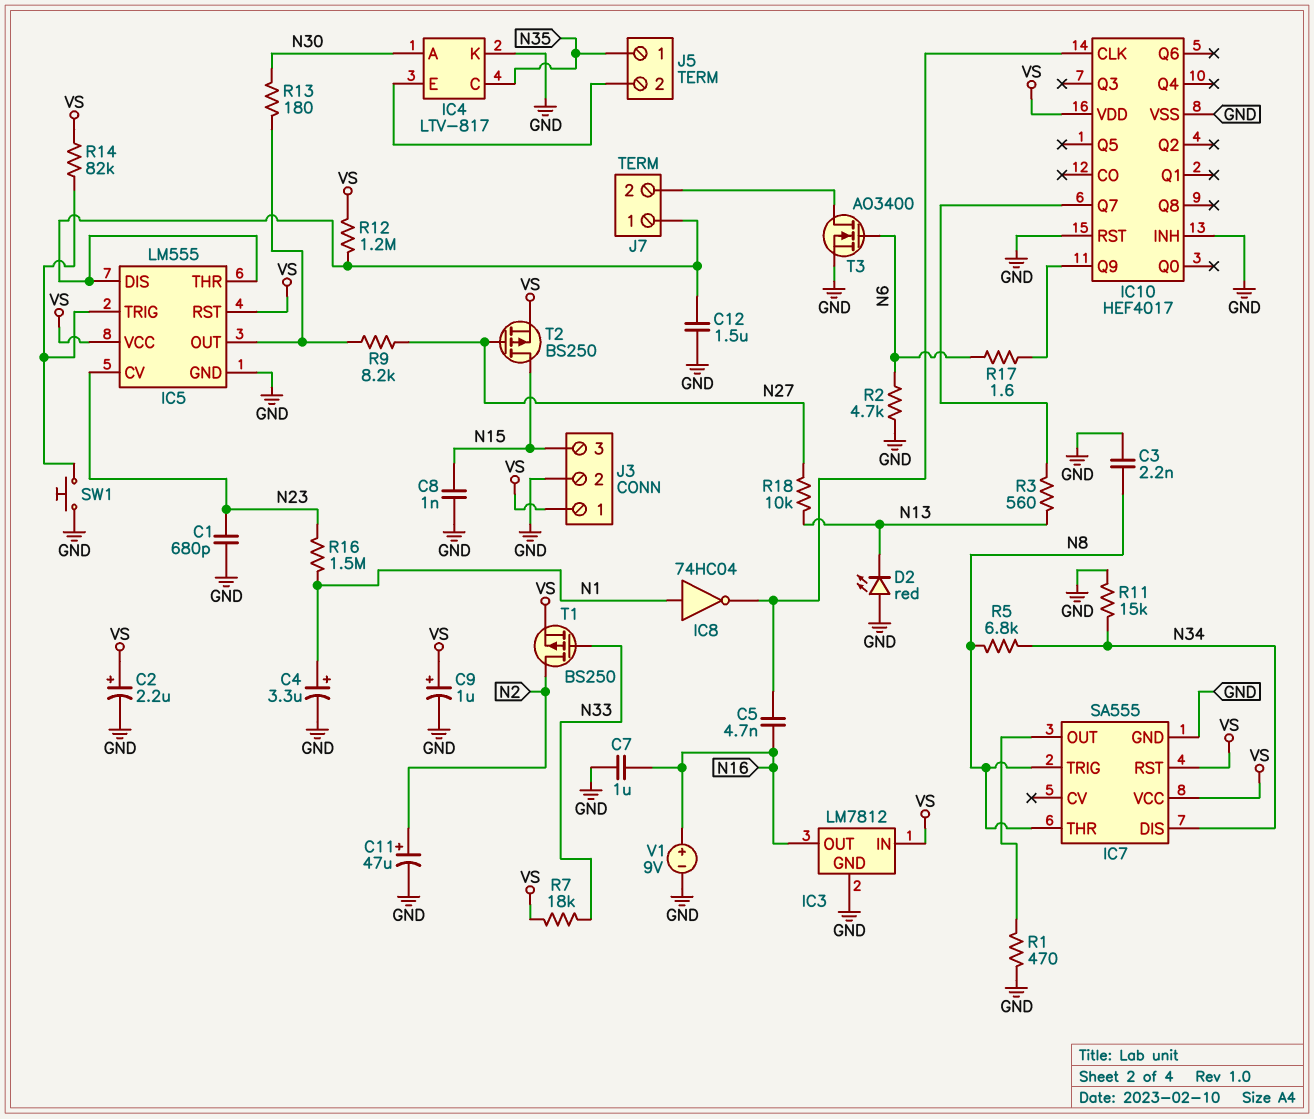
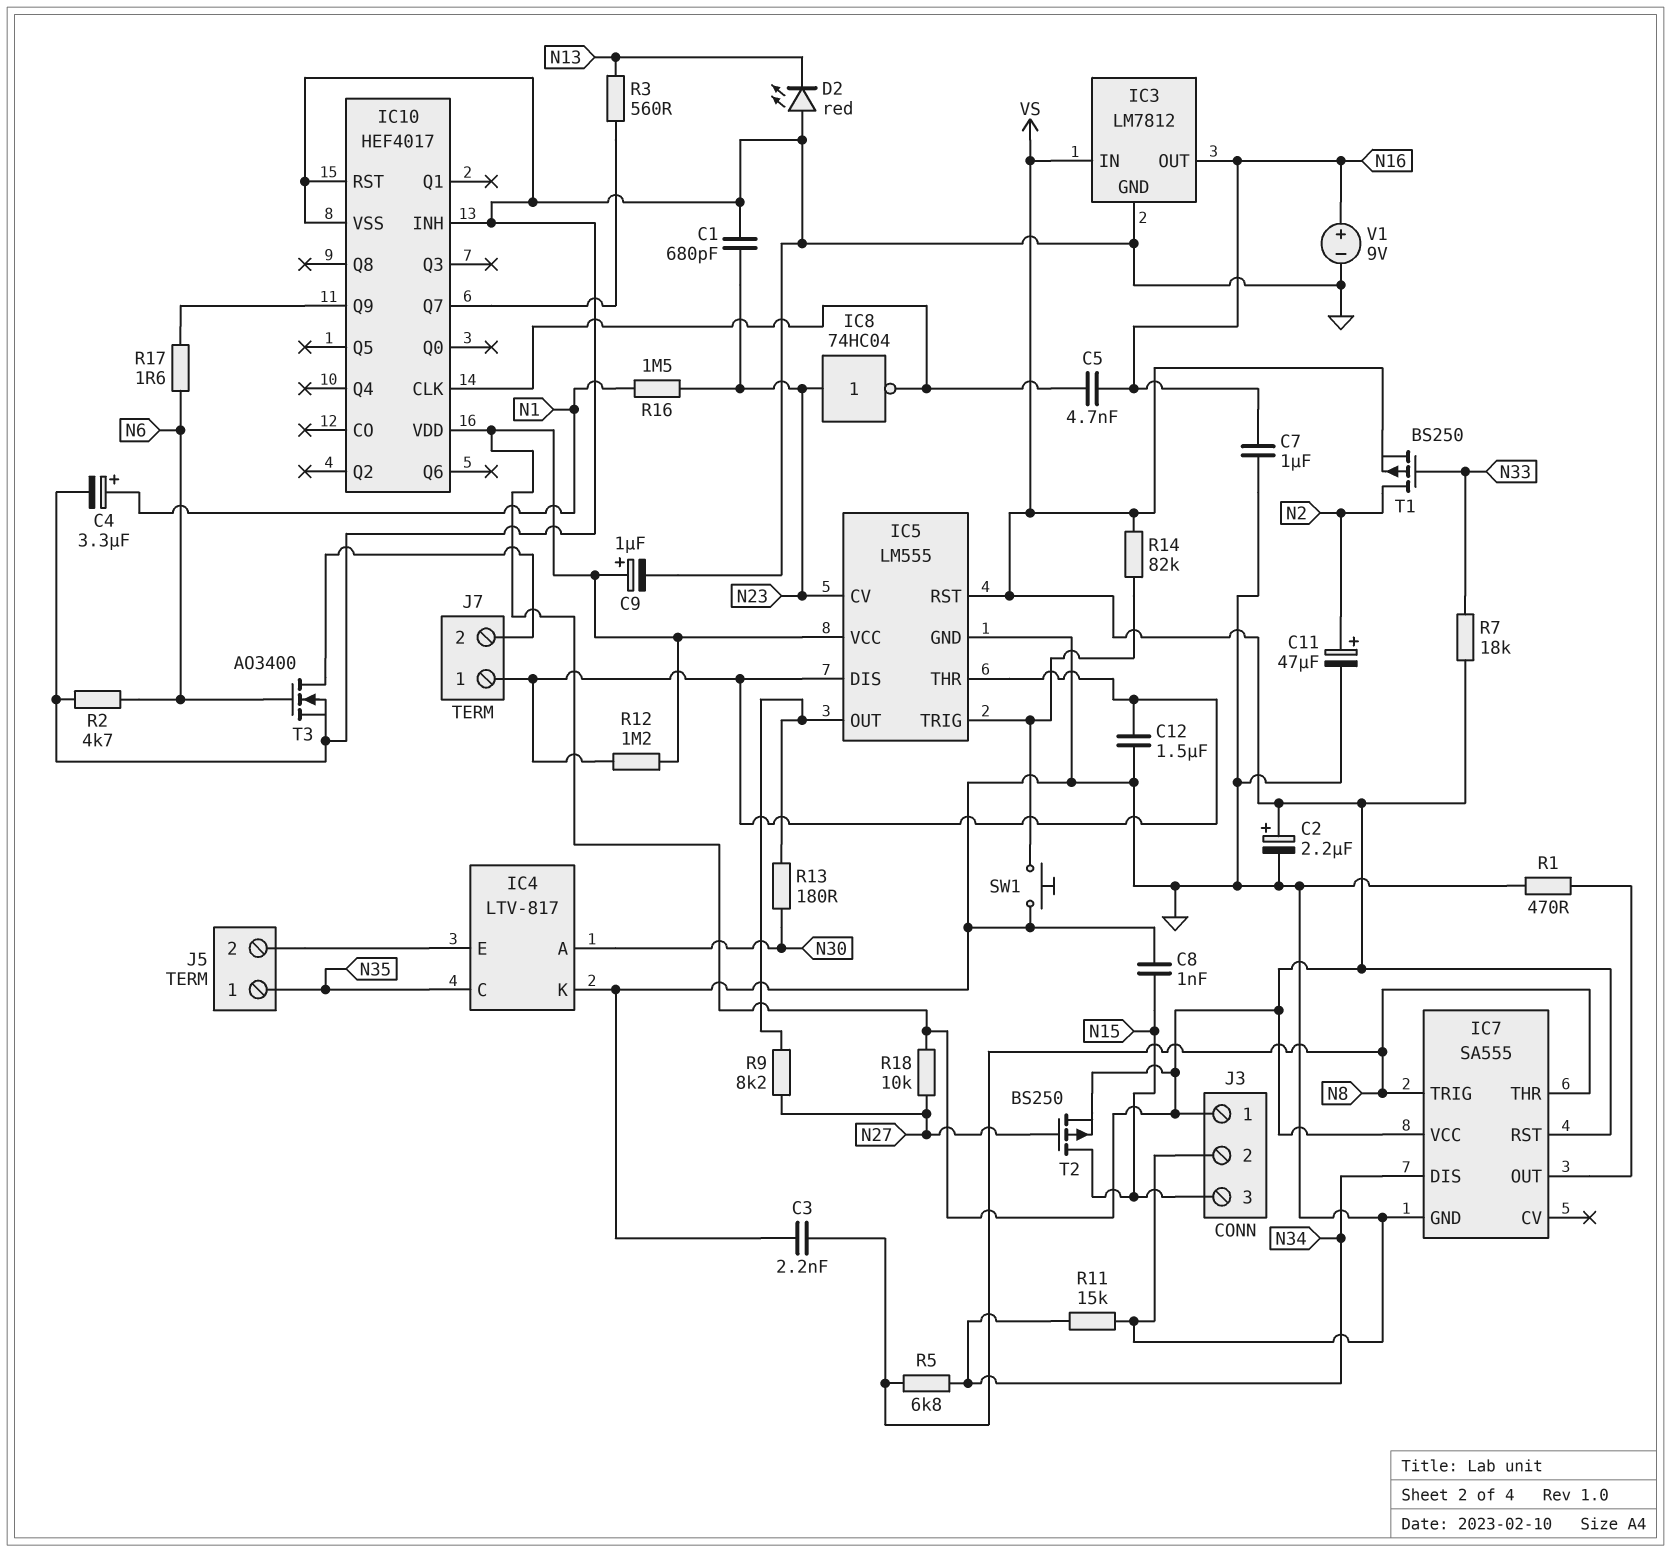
IC8: NOT 74HC04 (in N1, out IC10/CLK) -> NOT 74HC04 (in N23, out IC10/CLK)
R18: 10k (N13, N27) -> 10k (N27, VS)

